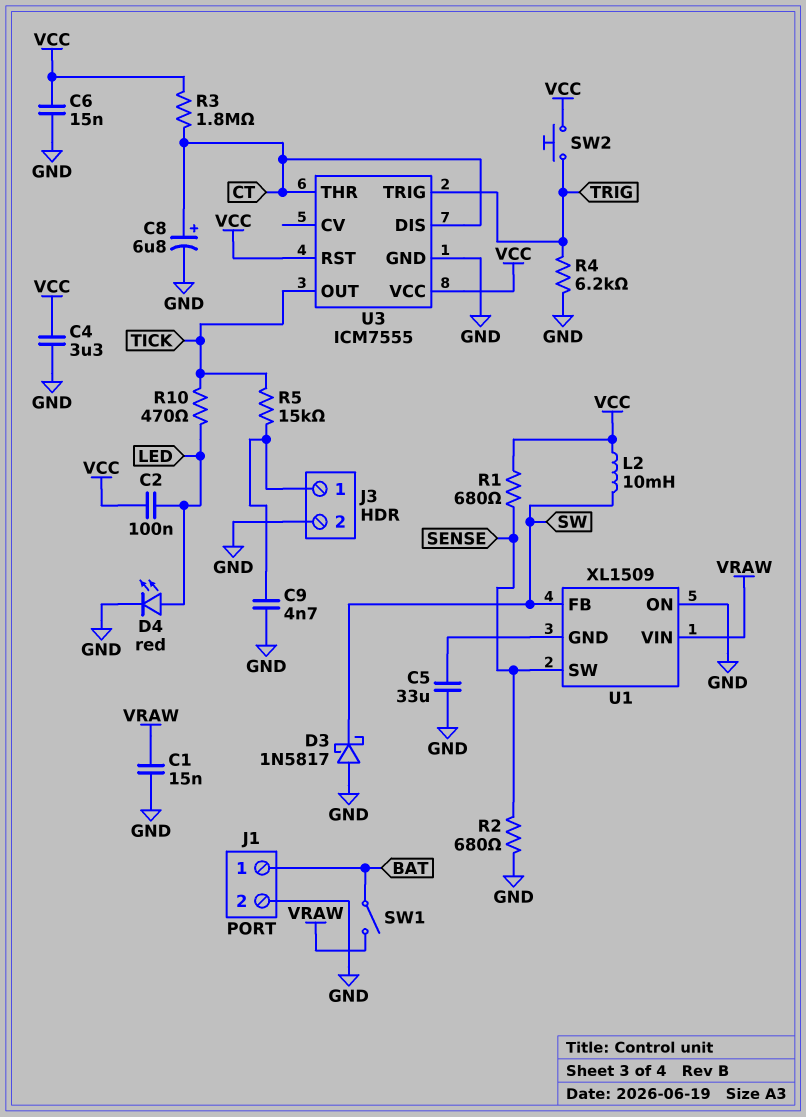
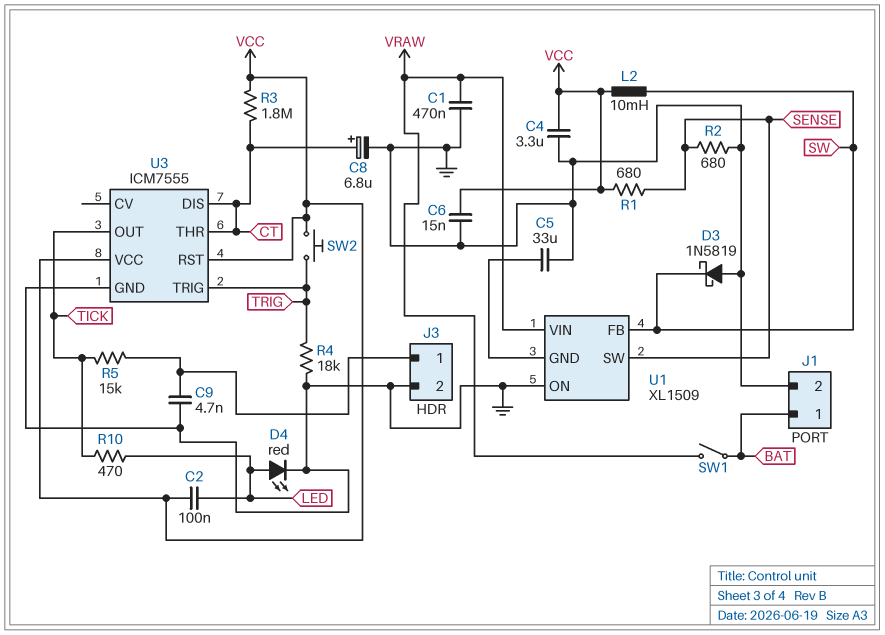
C1: 15nF (GND, VRAW) -> 470nF (GND, VRAW)
D3: schottky 1N5817 (A GND, K SW) -> schottky 1N5819 (A GND, K SW)
R4: 6.2k (GND, TRIG) -> 18k (GND, TRIG)

